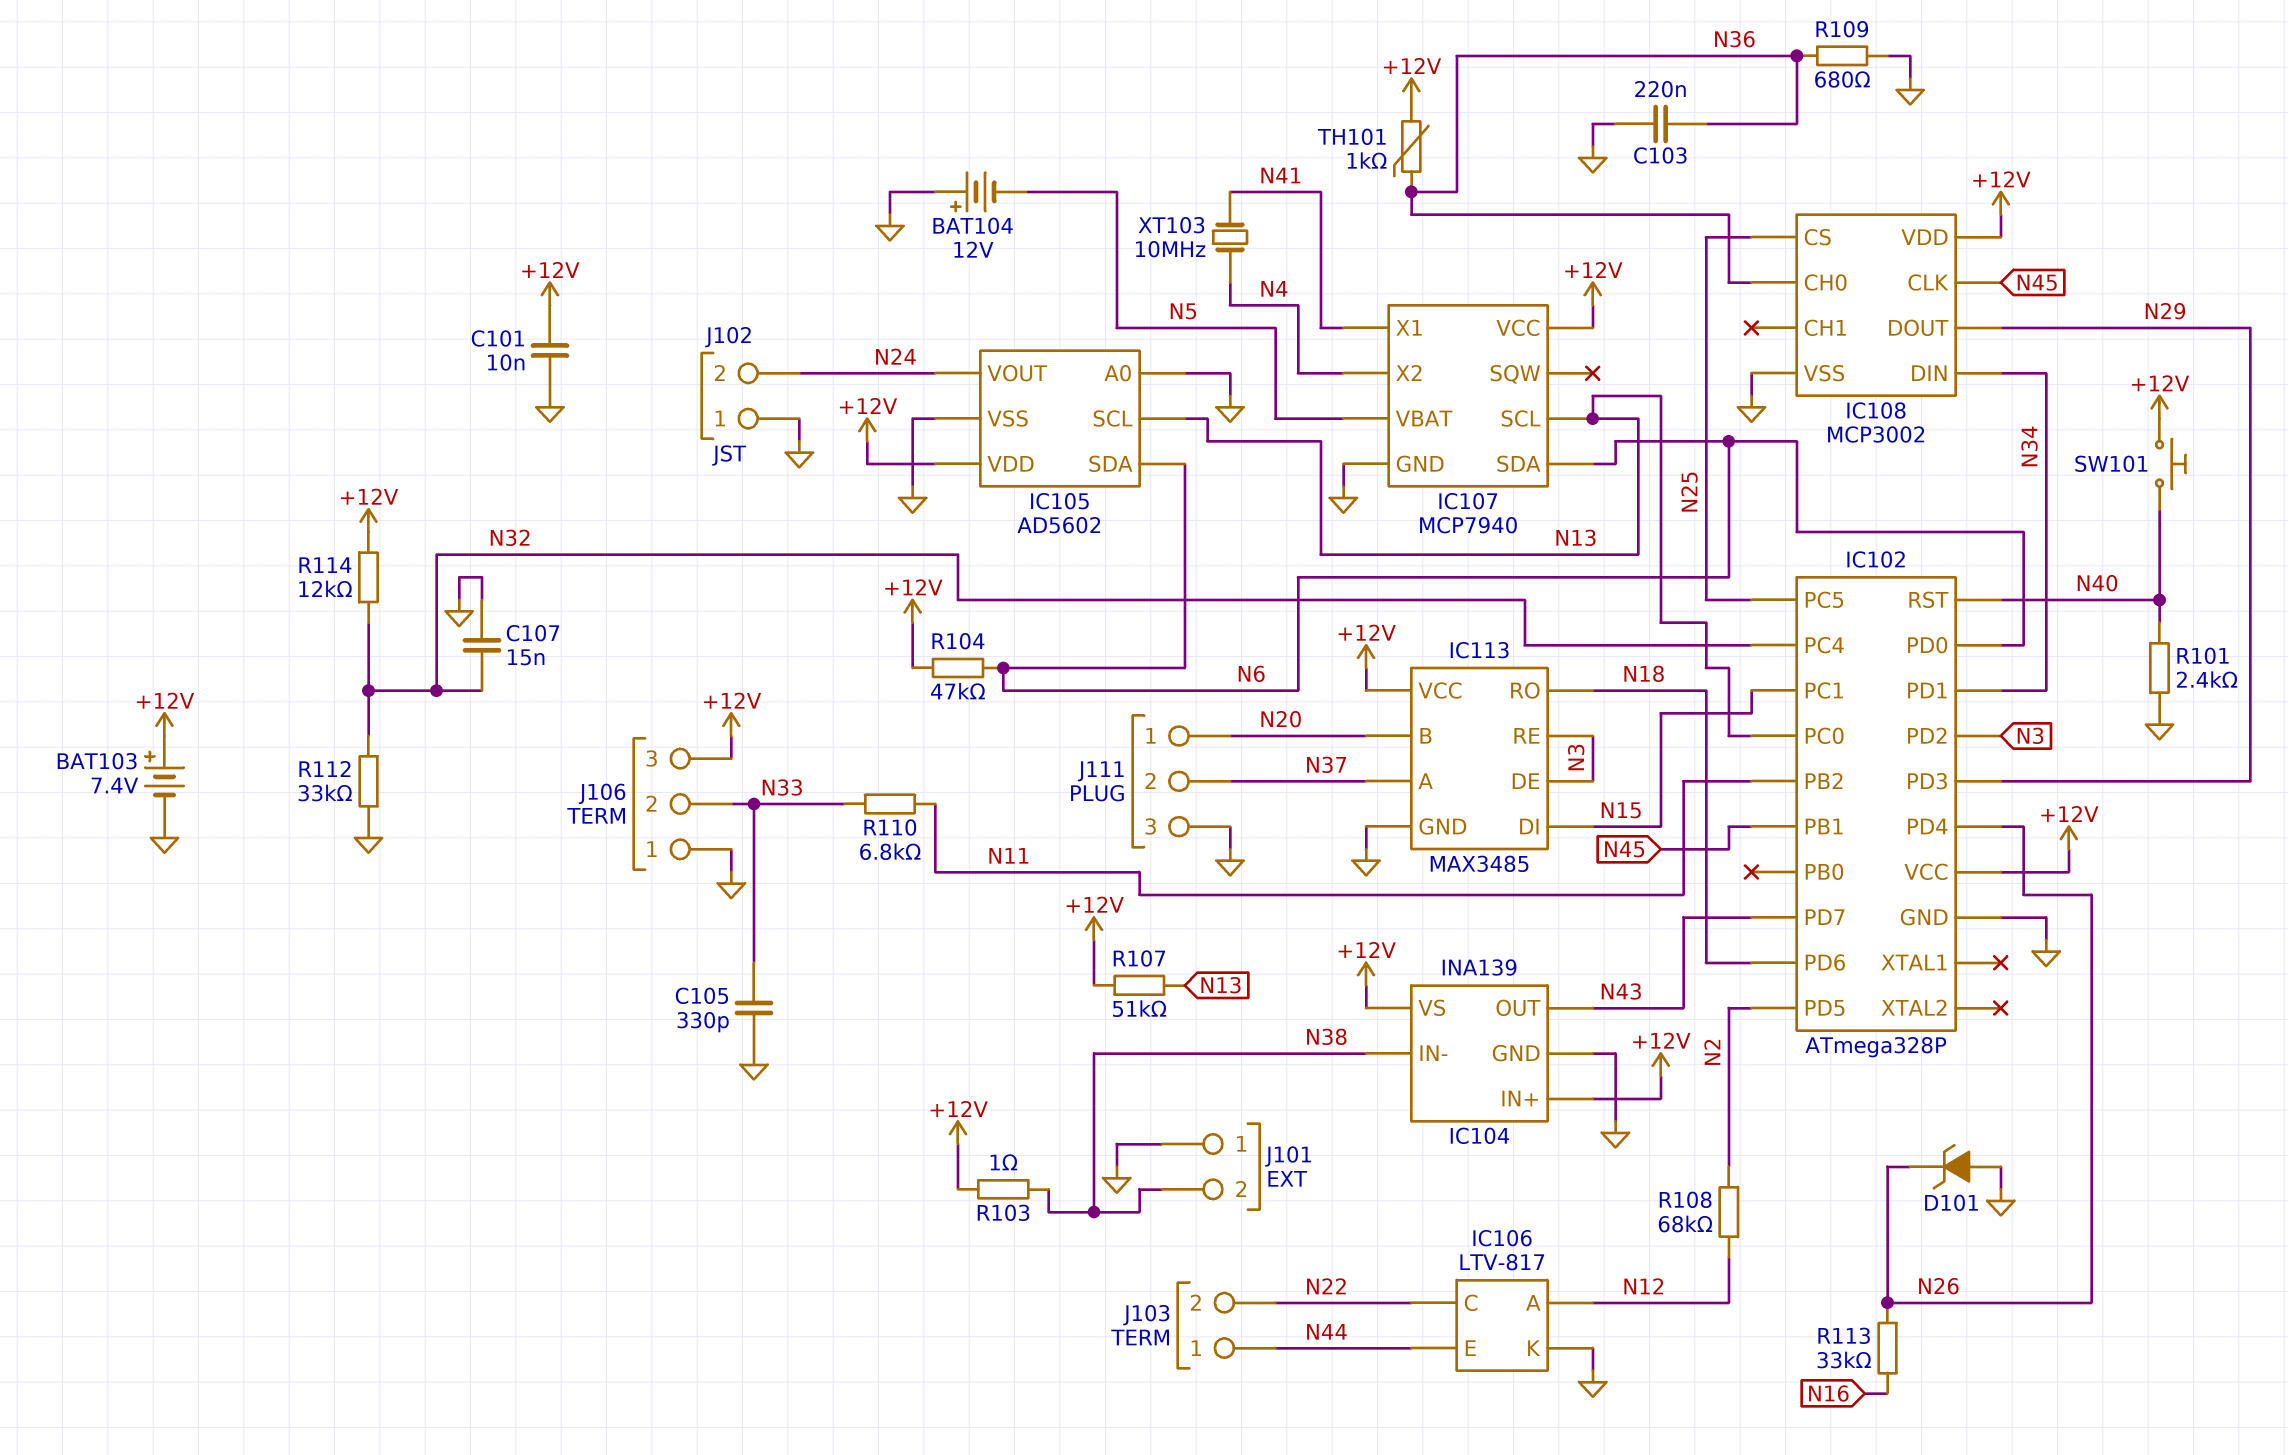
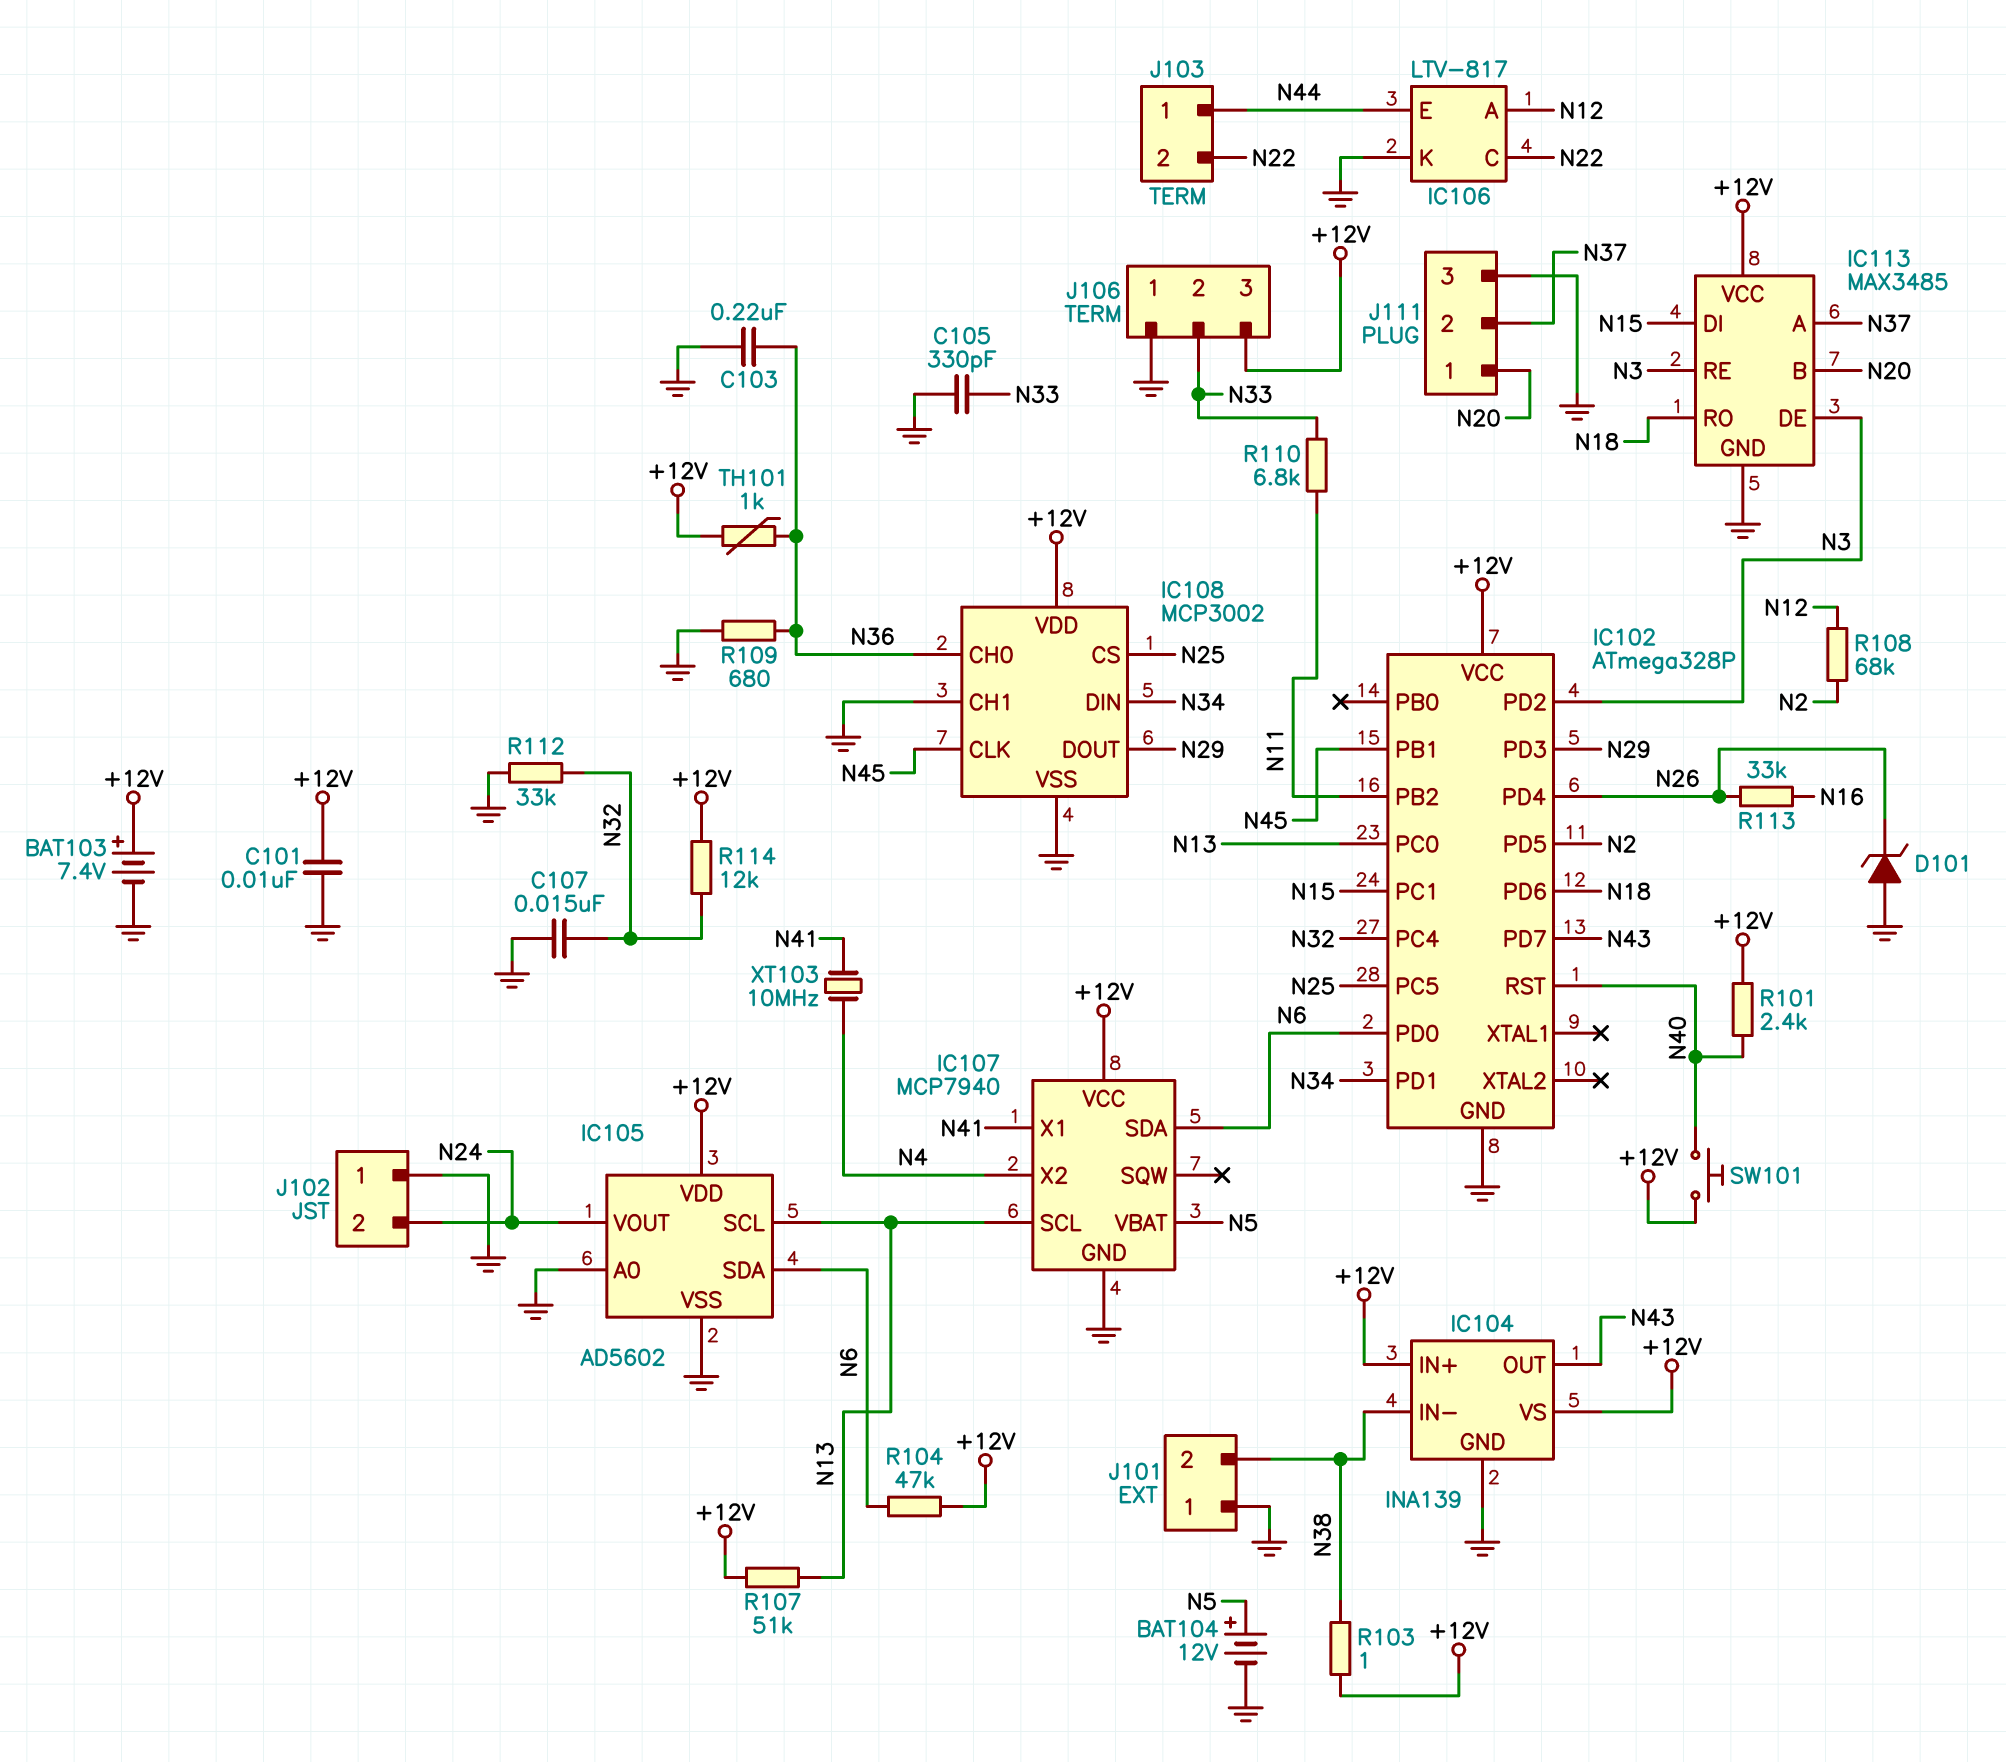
BAT104: 12V (plus GND, minus N5) -> 12V (plus N5, minus GND)
IC108 pin CH1: none -> GND
R101: 2.4k (GND, N40) -> 2.4k (+12V, N40)

